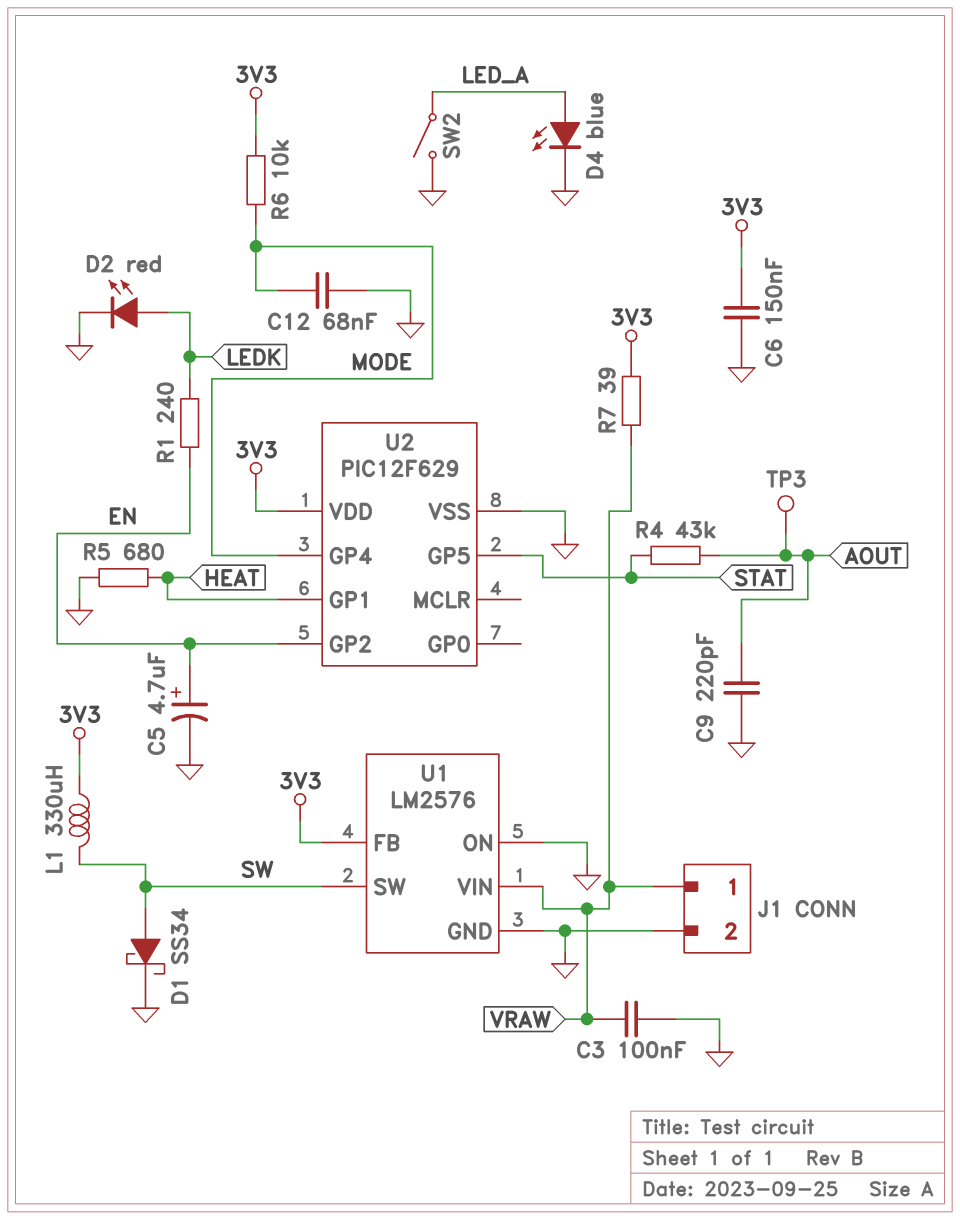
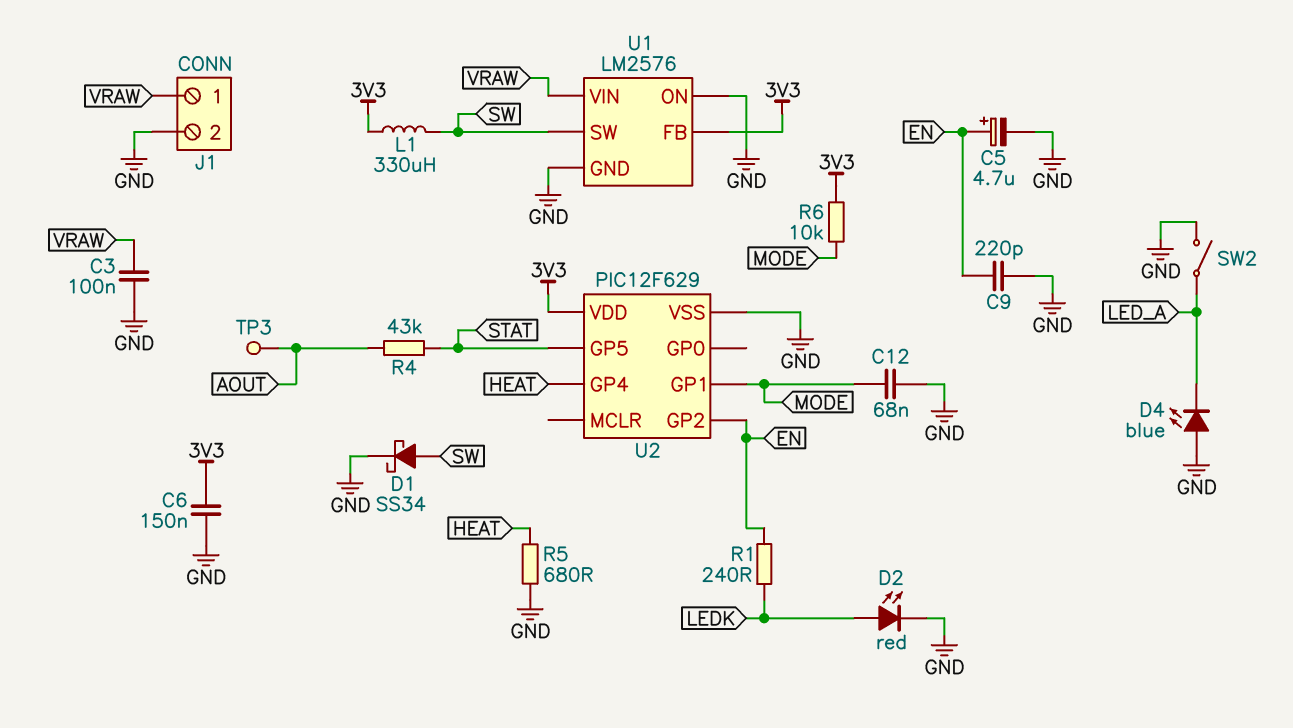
C9: 220pF (AOUT, GND) -> 220pF (EN, GND)
D4: LED blue (A LED_A, K GND) -> LED blue (A GND, K LED_A)
R7: 39 (3V3, VRAW) -> none
U2 pin GP1: HEAT -> MODE
U2 pin GP4: MODE -> HEAT

